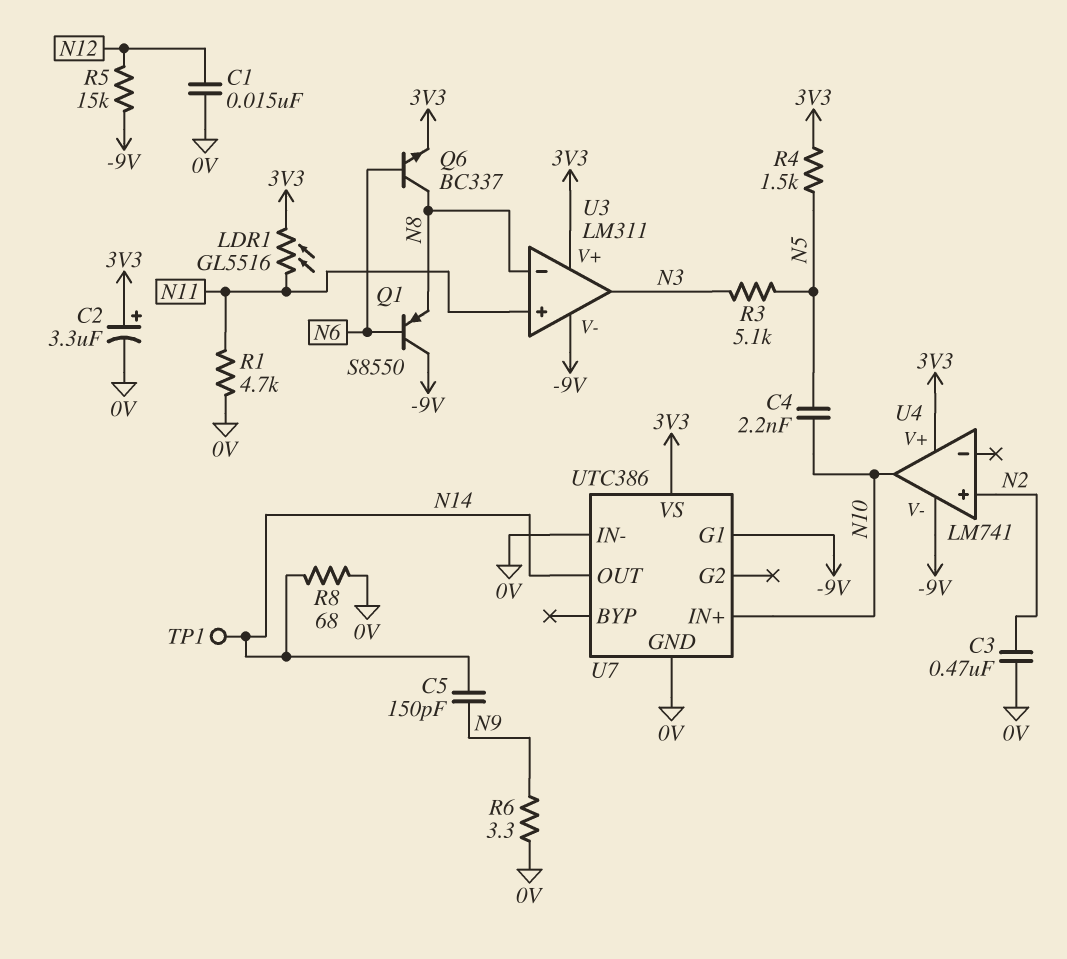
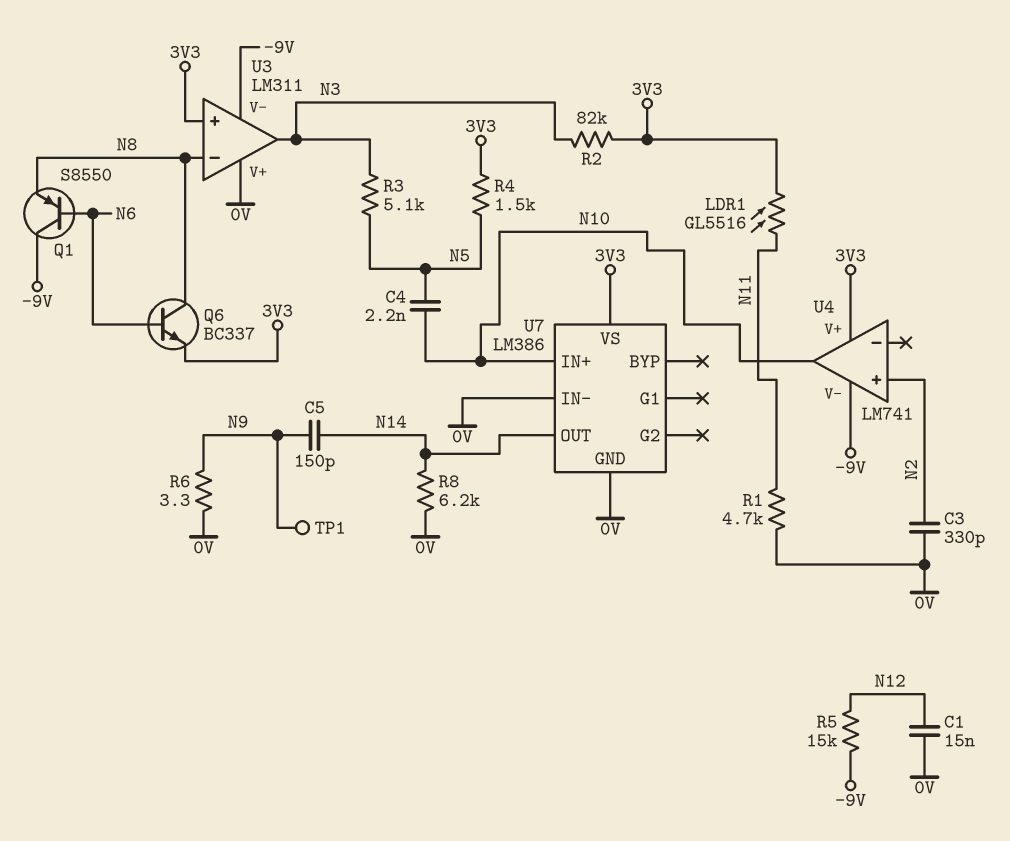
C2: 3.3uF (plus 3V3, minus 0V) -> none
C3: 470nF (0V, N2) -> 330pF (0V, N2)
R2: none -> 82k (3V3, N3)
R8: 68 (0V, N14) -> 6.2k (0V, N14)
TP1: test point (N14) -> test point (N9)
U3 pin V+: 3V3 -> 0V
U3 pin in+: N11 -> 3V3
U7: UTC386 -> LM386
U7 pin G1: -9V -> none

